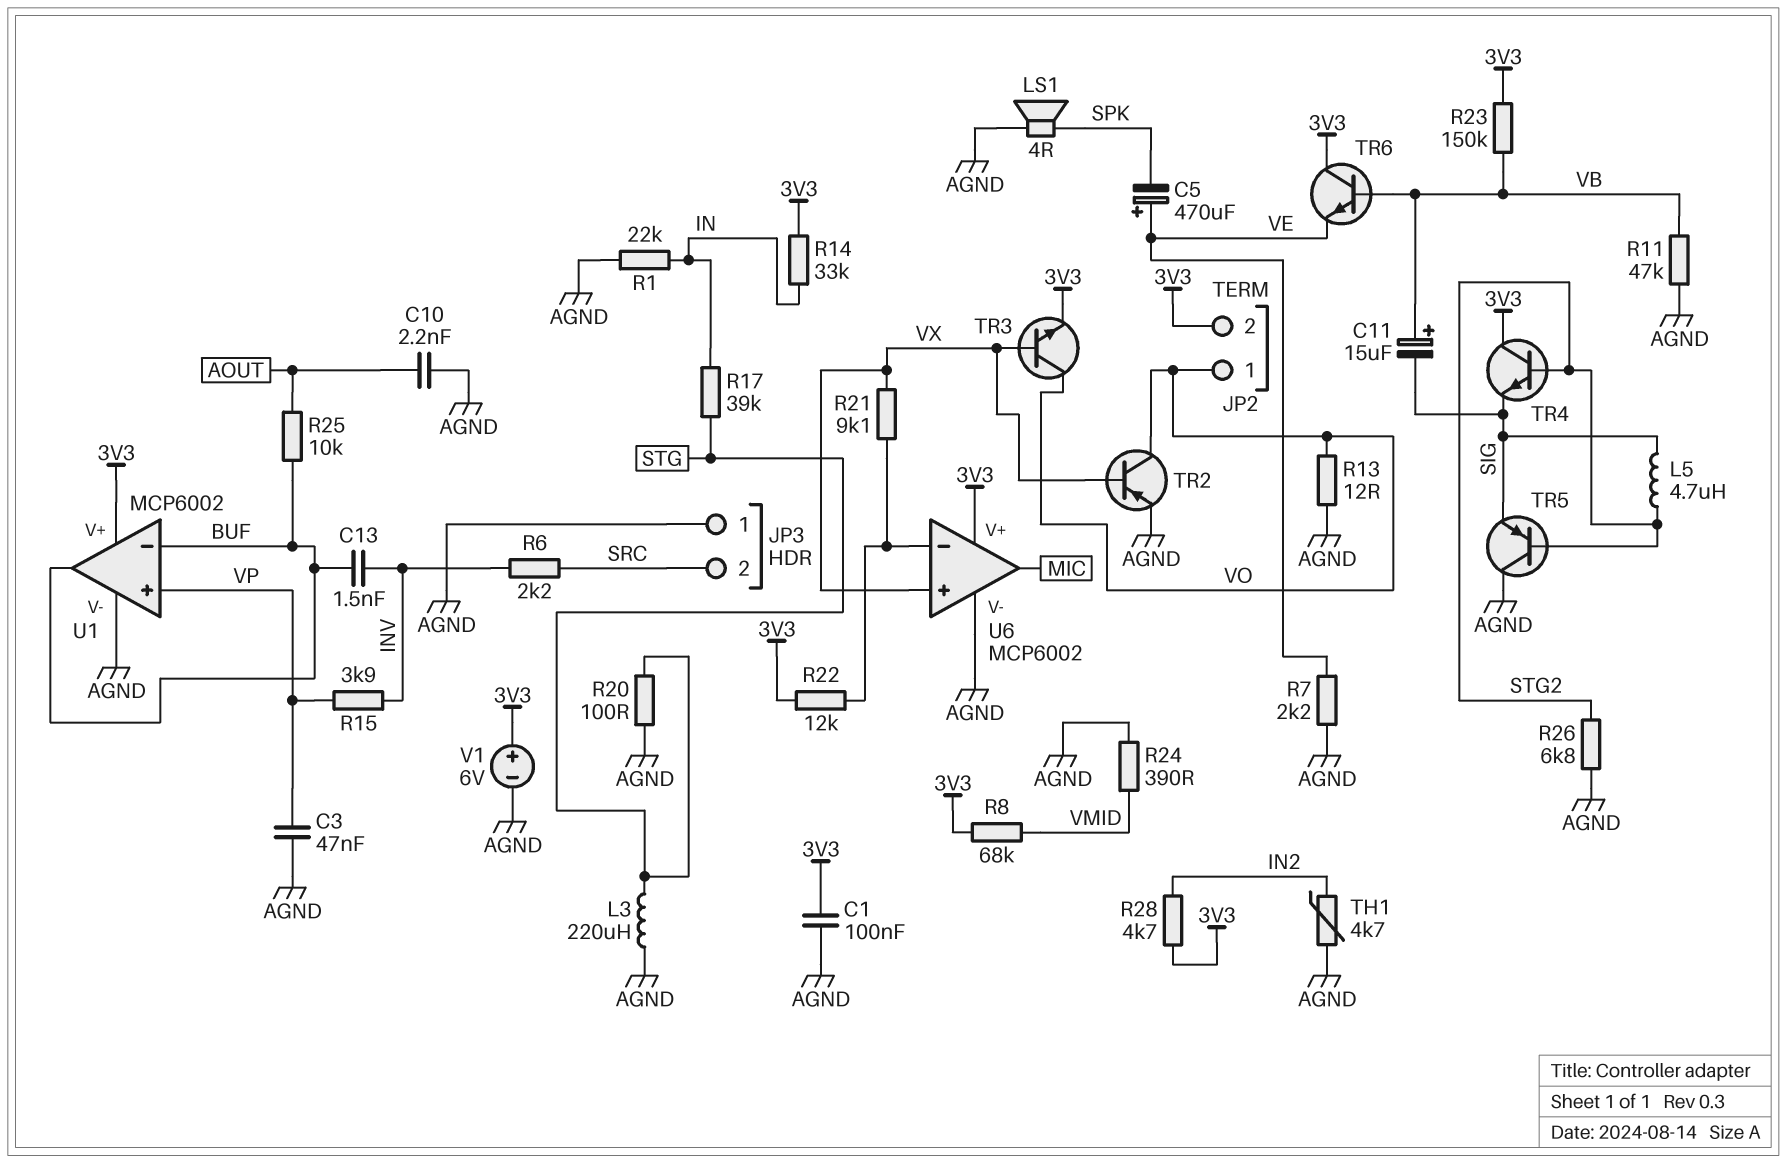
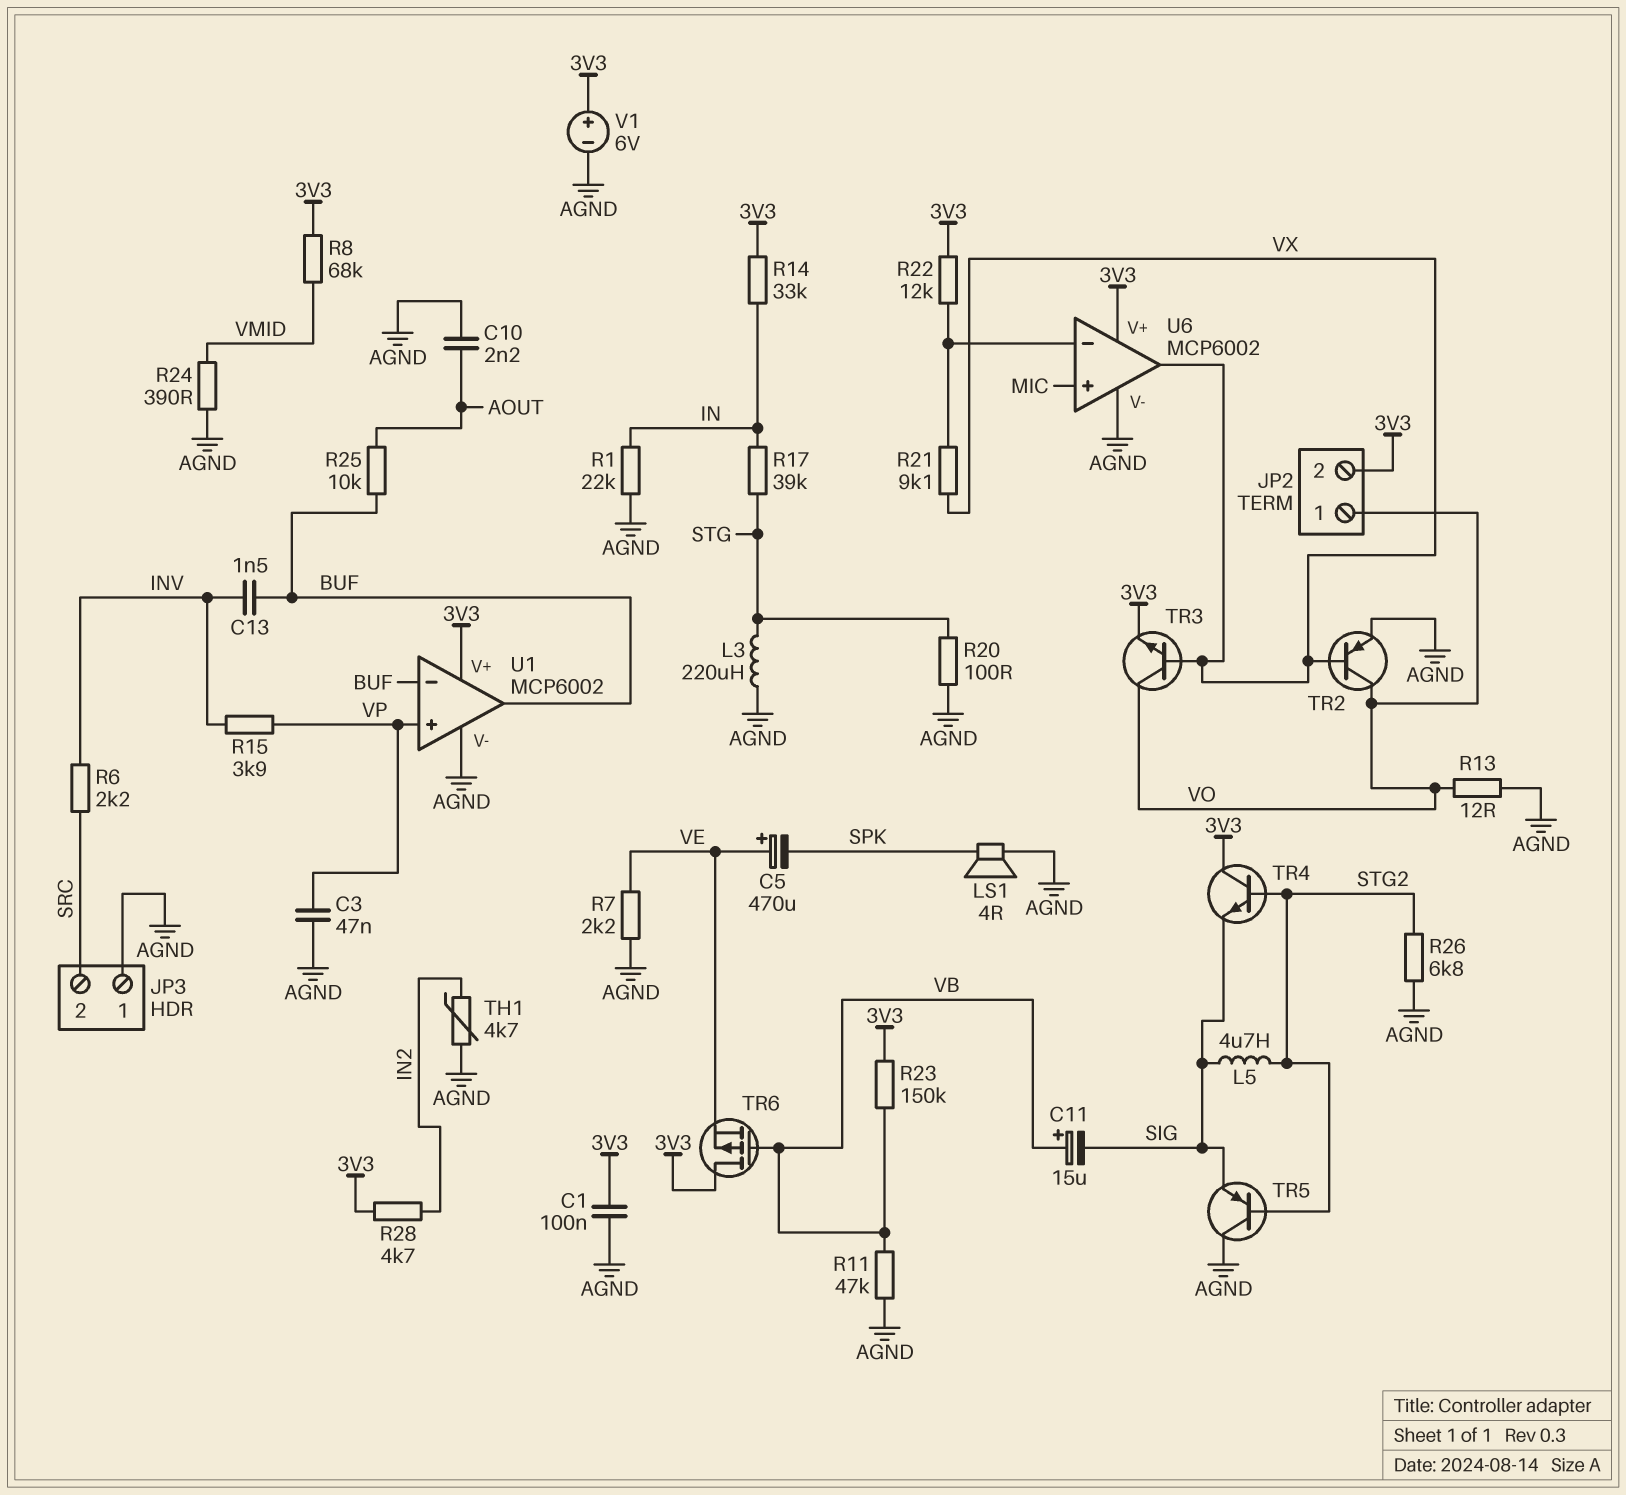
TR6: NPN (B VB, C 3V3, E VE) -> PMOS (G VB, D 3V3, S VE)
U6 pin in+: VX -> MIC
U6 pin out: MIC -> VX

